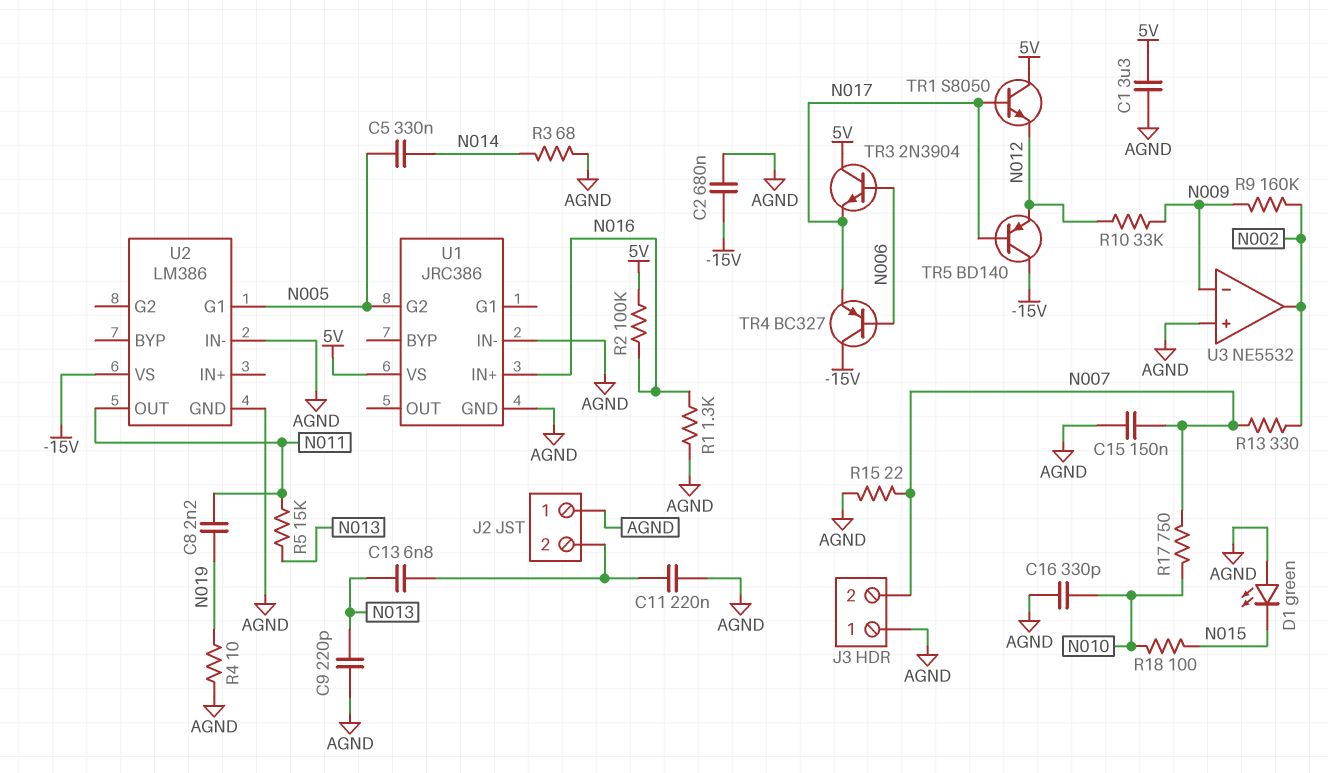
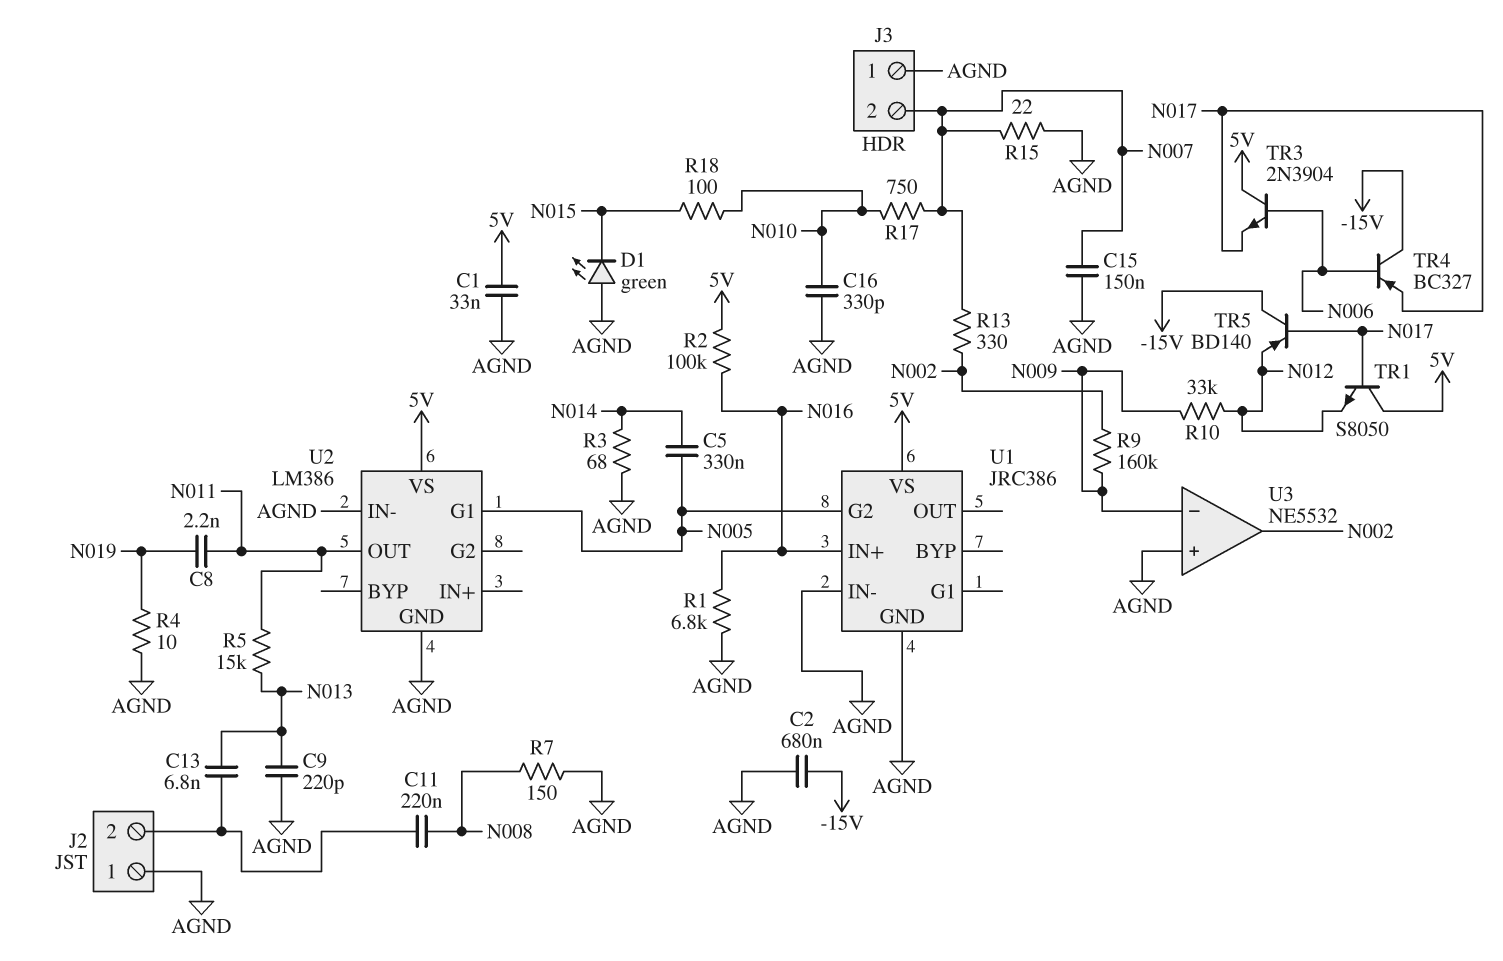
C1: 3.3uF (5V, AGND) -> 33nF (5V, AGND)
C11: 220nF (AGND, J2/2) -> 220nF (J2/2, N008)
R1: 1.3k (AGND, N016) -> 6.8k (AGND, N016)
R7: none -> 150 (AGND, N008)
U2 pin VS: -15V -> 5V

